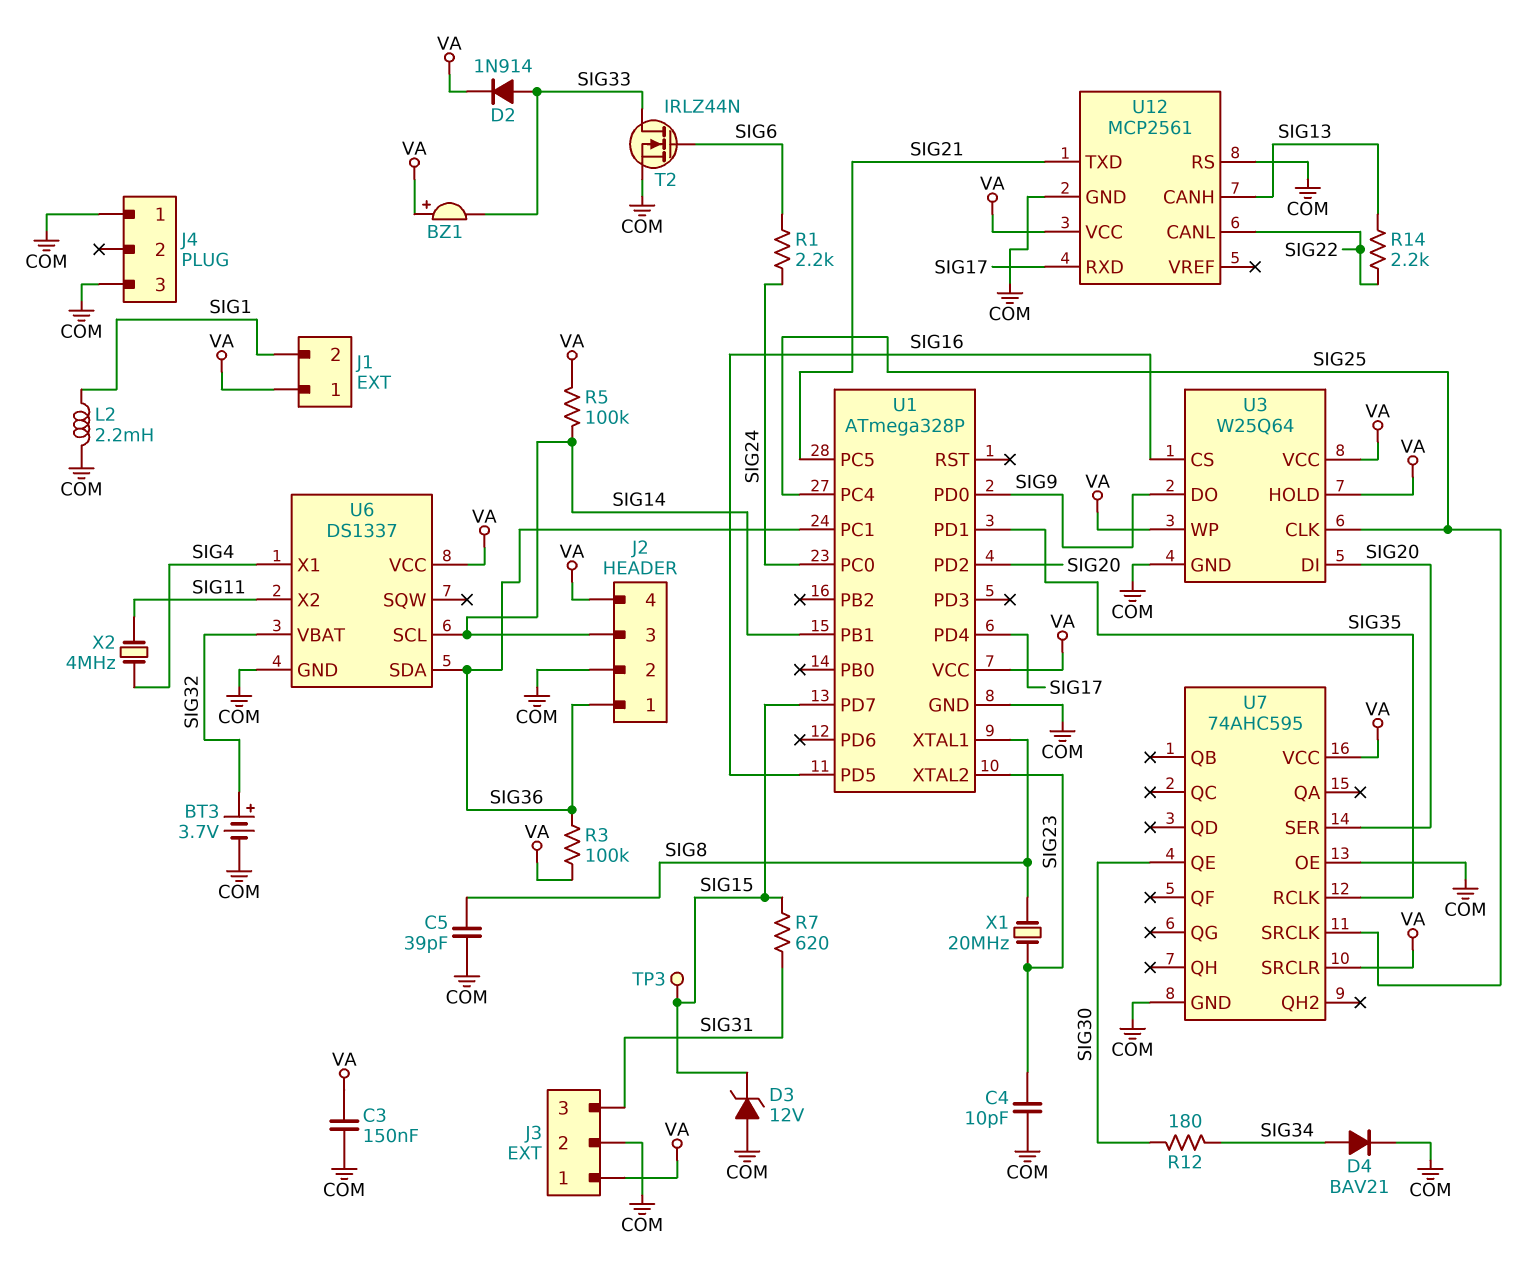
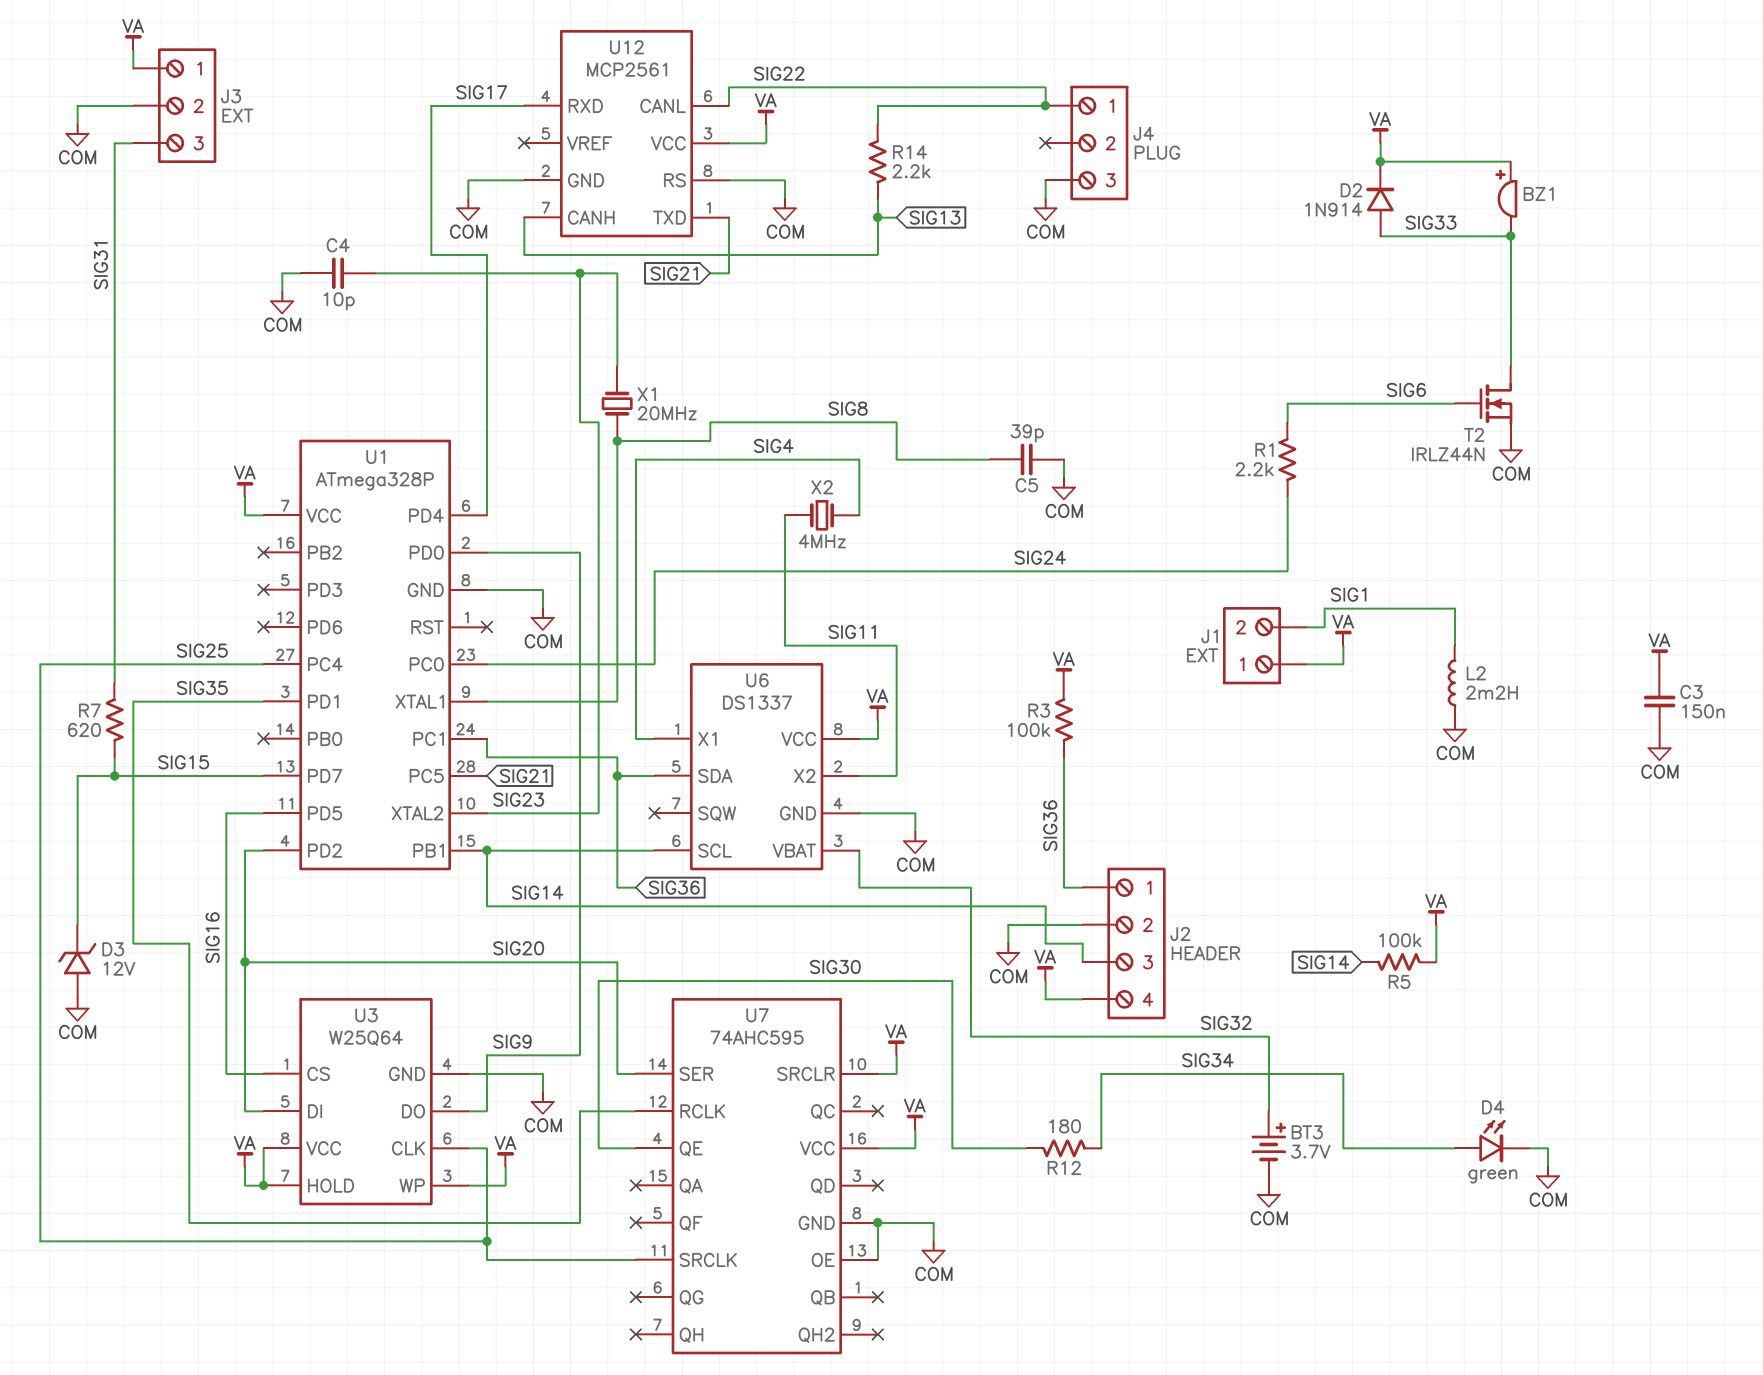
D4: diode BAV21 (A SIG34, K COM) -> LED green (A SIG34, K COM)
J4 pin 1: COM -> SIG22
TP3: test point (SIG15) -> none

